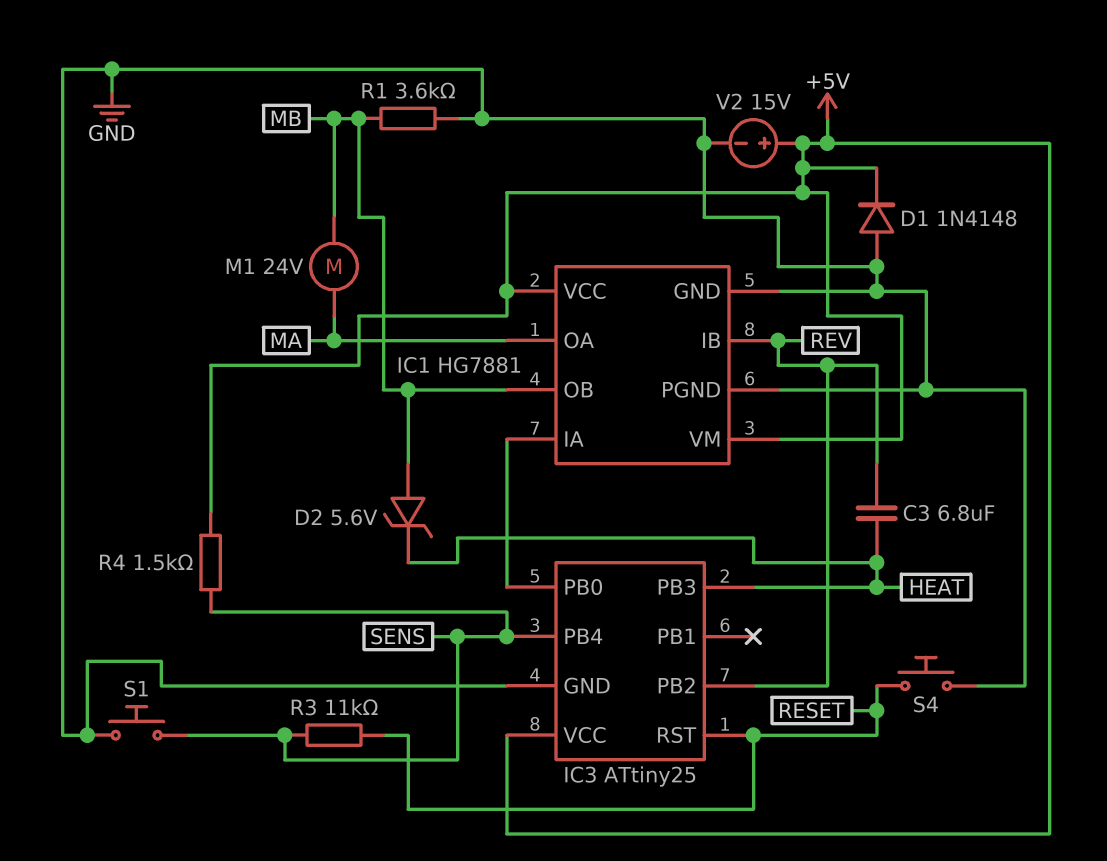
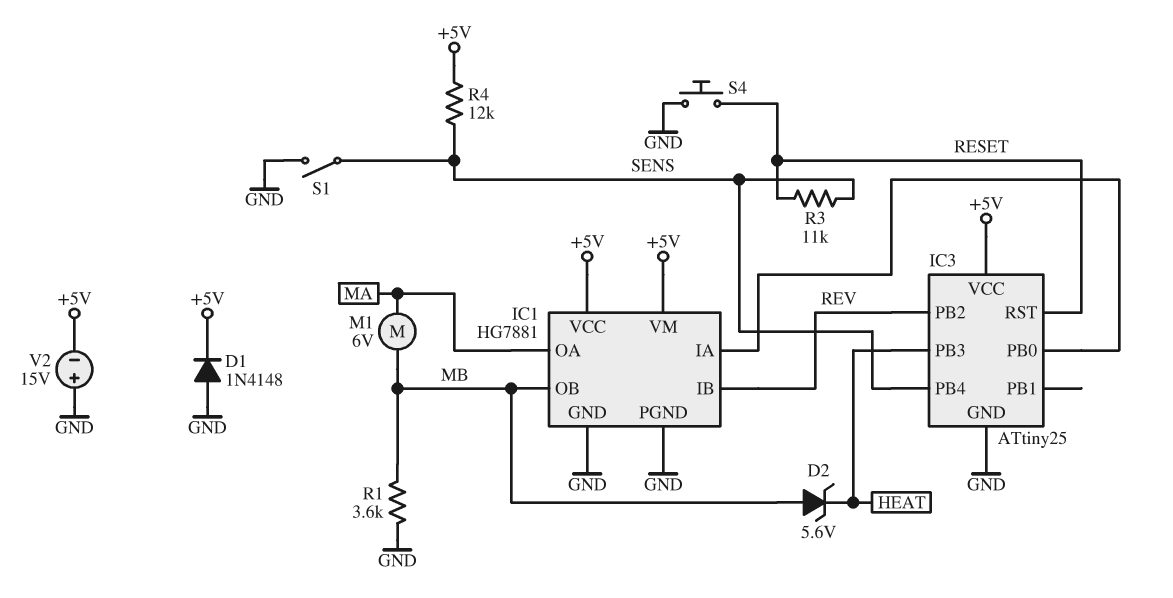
C3: 6.8uF (HEAT, REV) -> none
M1: motor 24V (MA, MB) -> motor 6V (MA, MB)
R4: 1.5k (+5V, SENS) -> 12k (+5V, SENS)
S1: button (GND, SENS) -> switch (GND, SENS)
V2: 15V (plus +5V, minus GND) -> 15V (plus GND, minus +5V)

